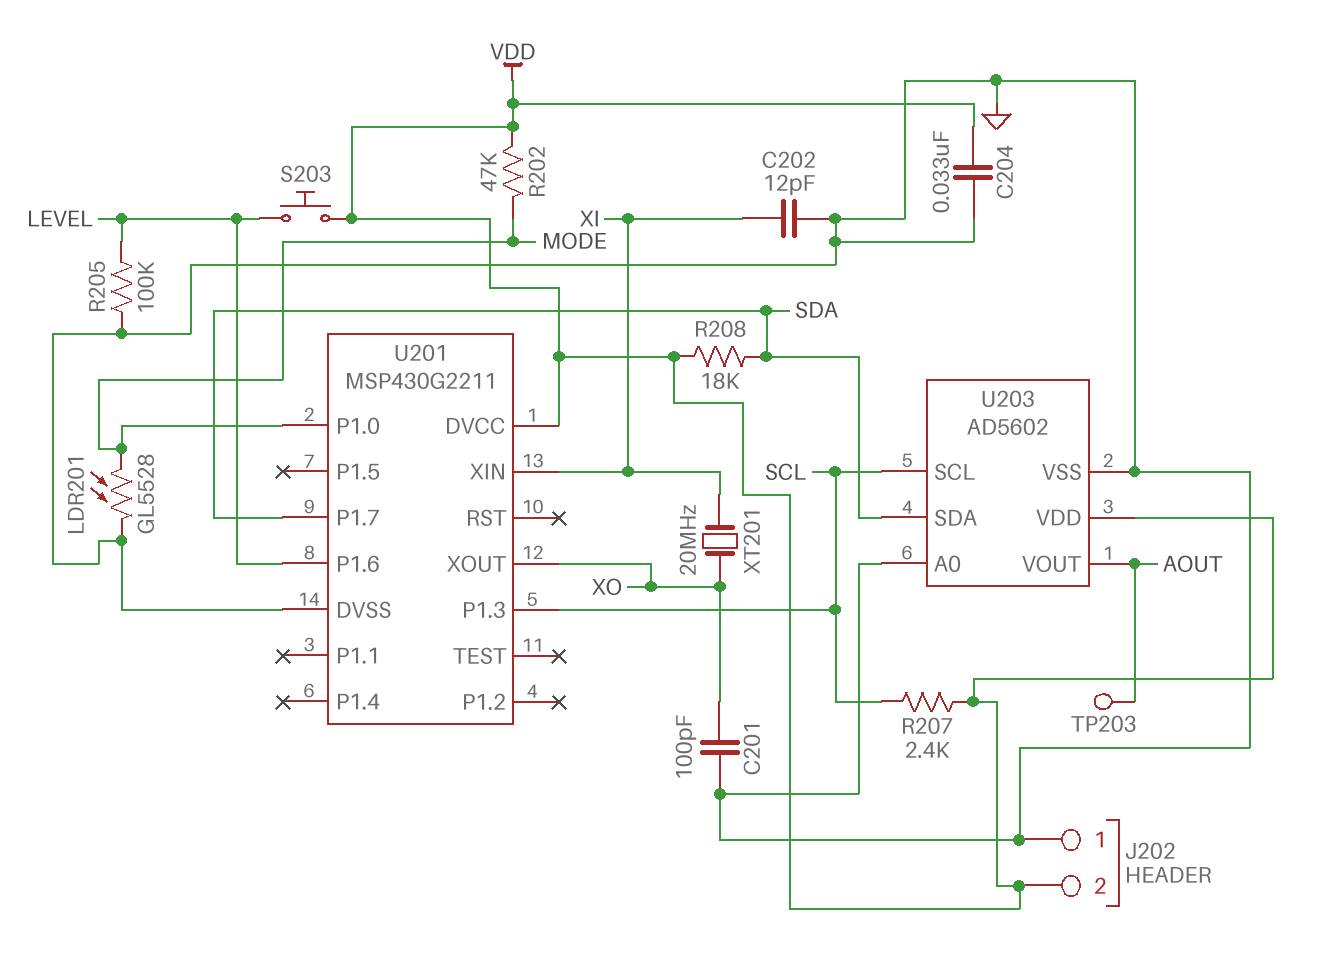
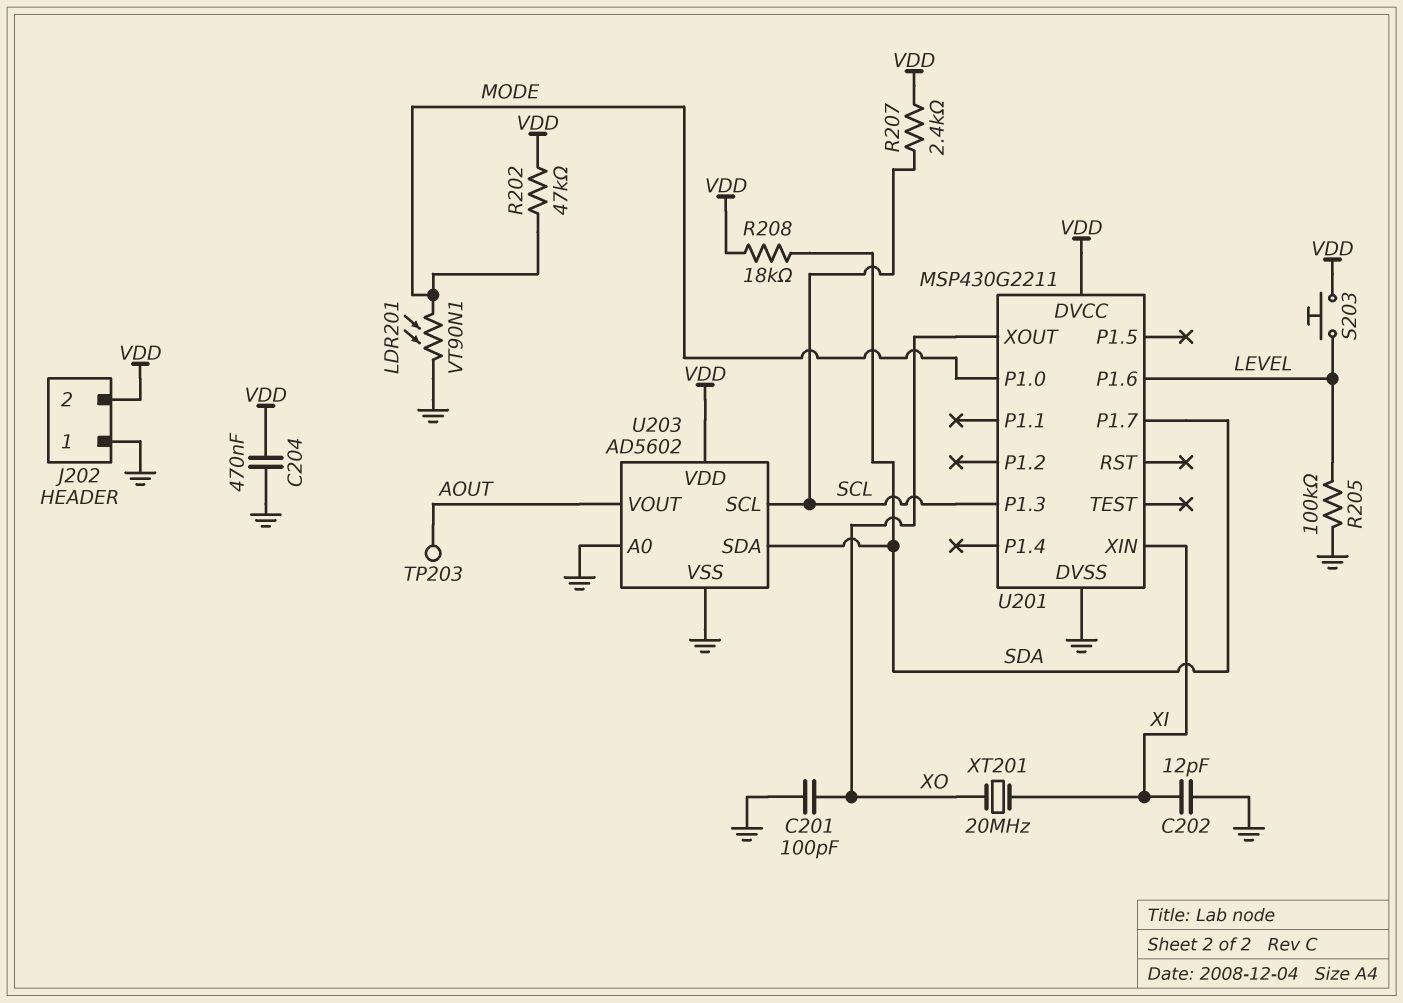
C204: 33nF (GND, VDD) -> 470nF (GND, VDD)
LDR201: GL5528 (GND, MODE) -> VT90N1 (GND, MODE)

